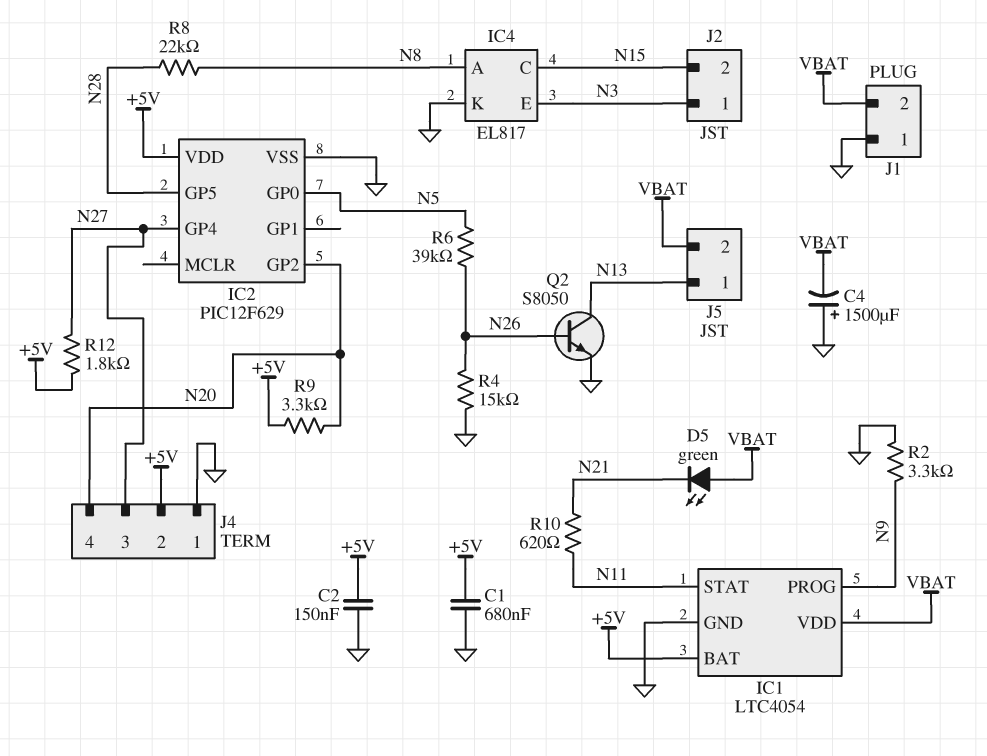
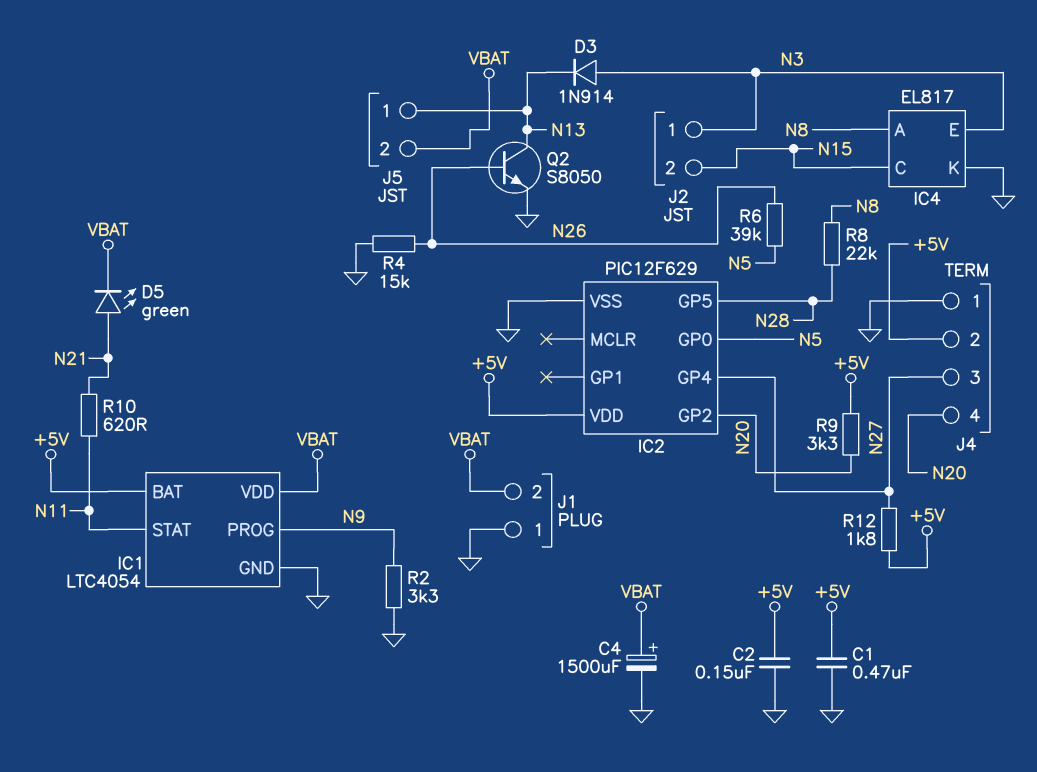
C1: 680nF (+5V, GND) -> 470nF (+5V, GND)
C4: 1500uF (plus GND, minus VBAT) -> 1500uF (plus VBAT, minus GND)
D3: none -> diode 1N914 (A N3, K N13)
D5: LED green (A VBAT, K N21) -> LED green (A N21, K VBAT)

